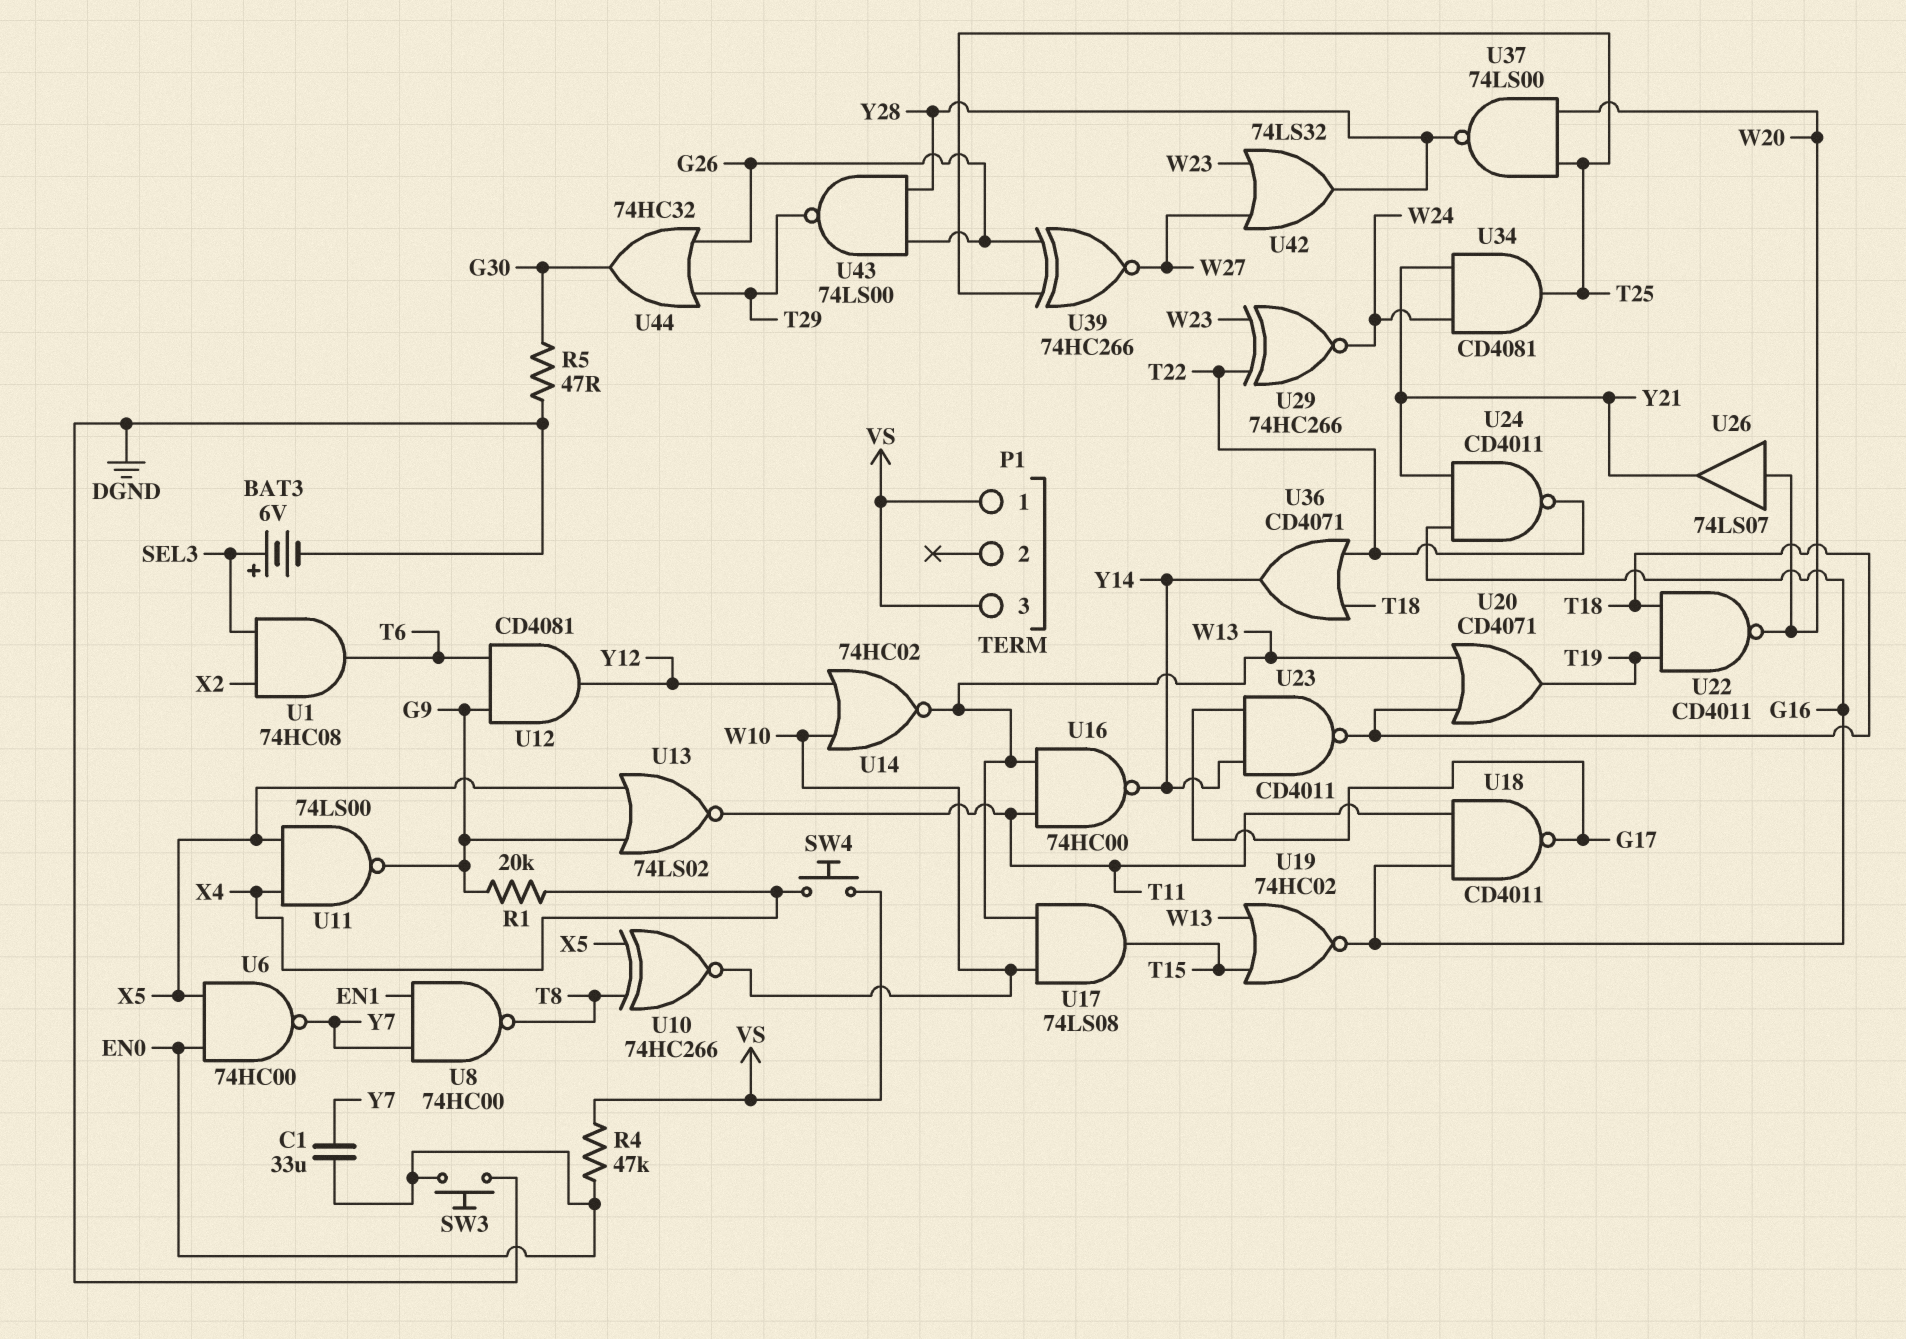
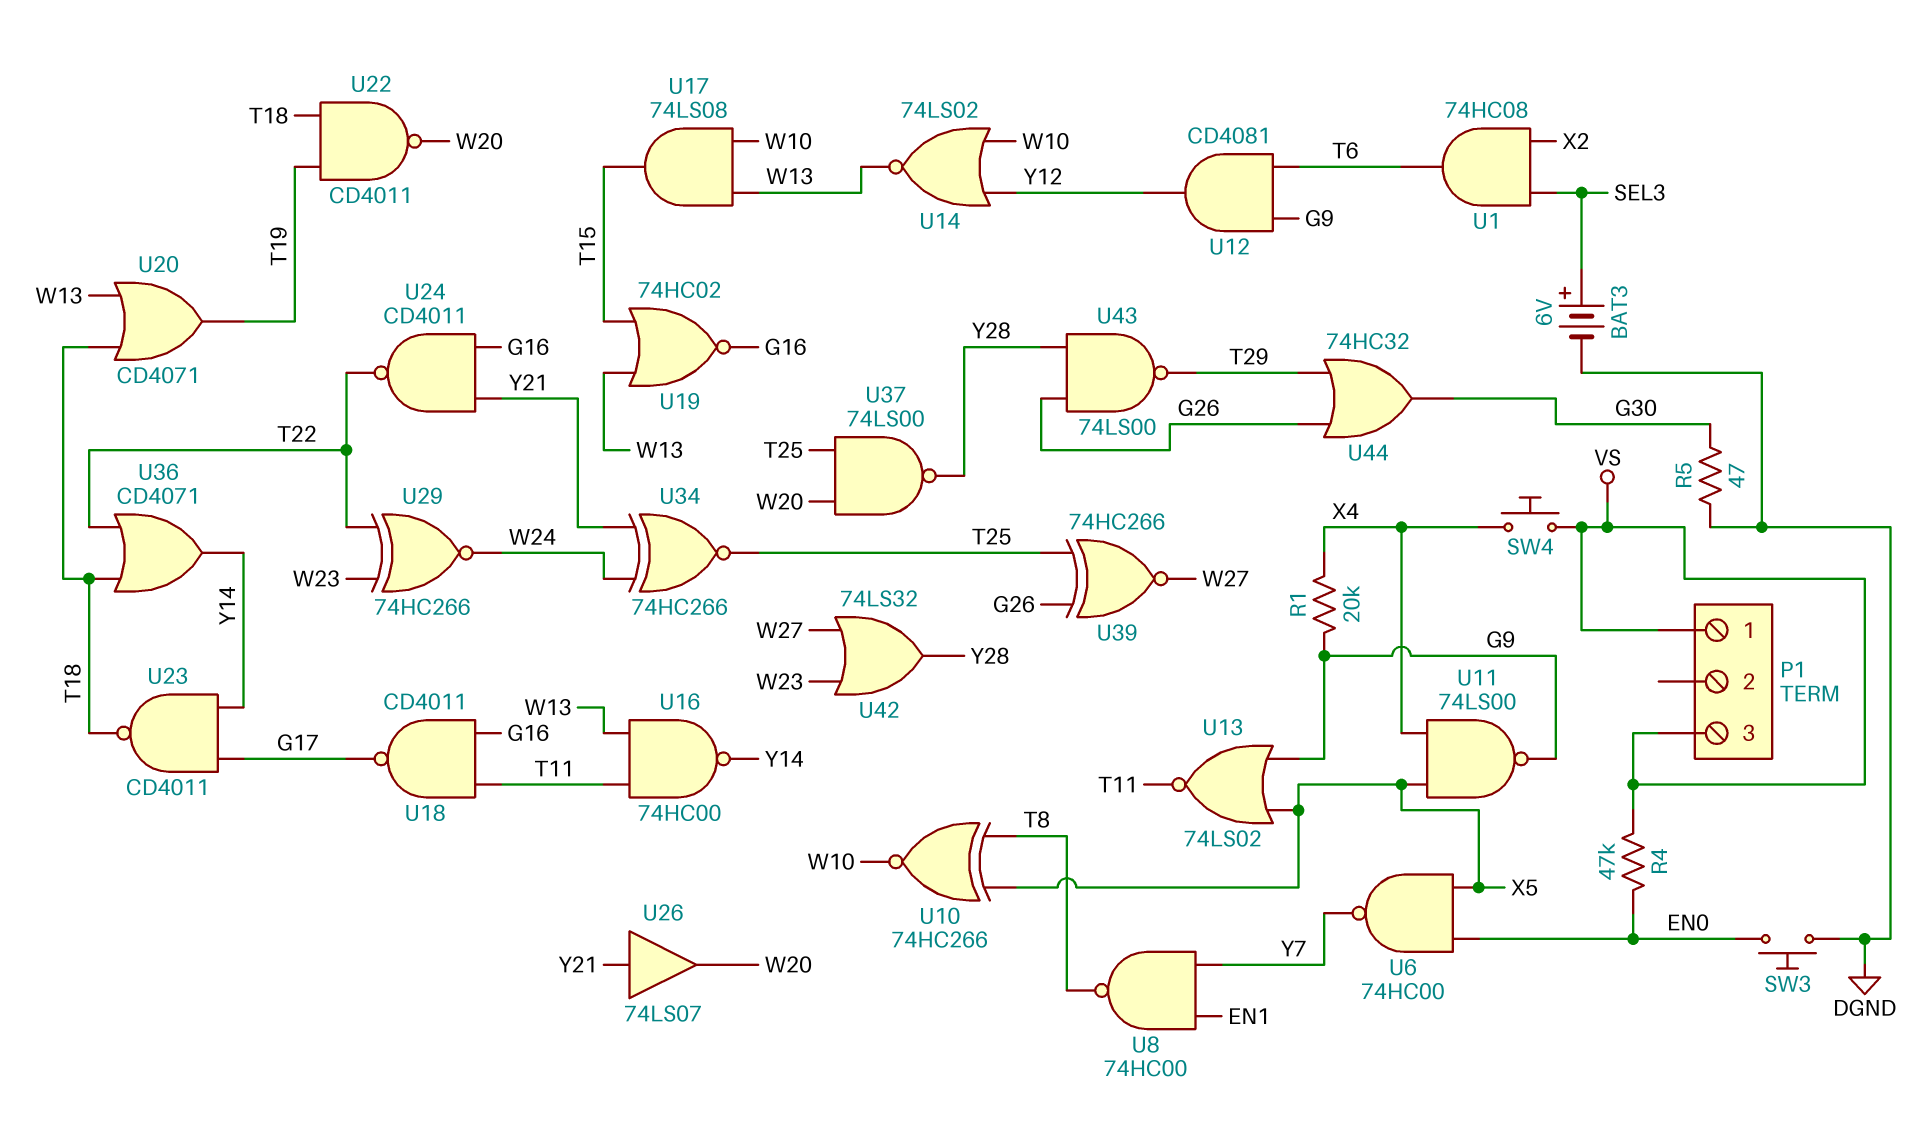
C1: 33uF (EN0, Y7) -> none
U14: NOR 74HC02 (in W10, in Y12, out W13) -> NOR 74LS02 (in W10, in Y12, out W13)
U26: buffer 74LS07 (in W20, out Y21) -> buffer 74LS07 (in Y21, out W20)
U34: AND CD4081 (in W24, in Y21, out T25) -> XNOR 74HC266 (in W24, in Y21, out T25)

